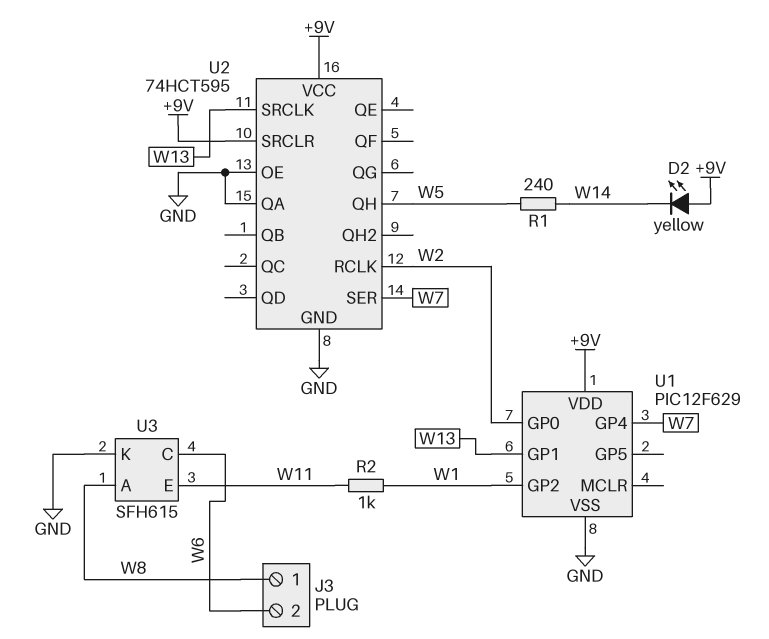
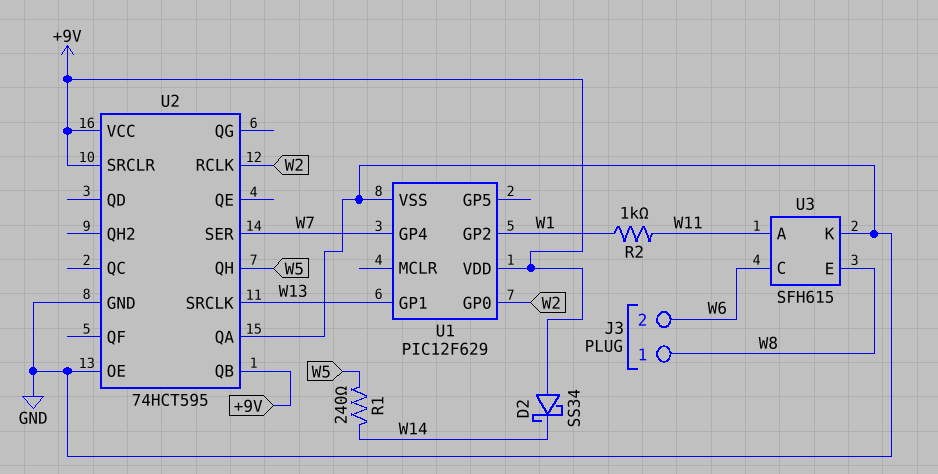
D2: LED yellow (A +9V, K W14) -> schottky SS34 (A +9V, K W14)
U2 pin QB: none -> +9V
U3 pin A: W8 -> W11
U3 pin E: W11 -> W8

